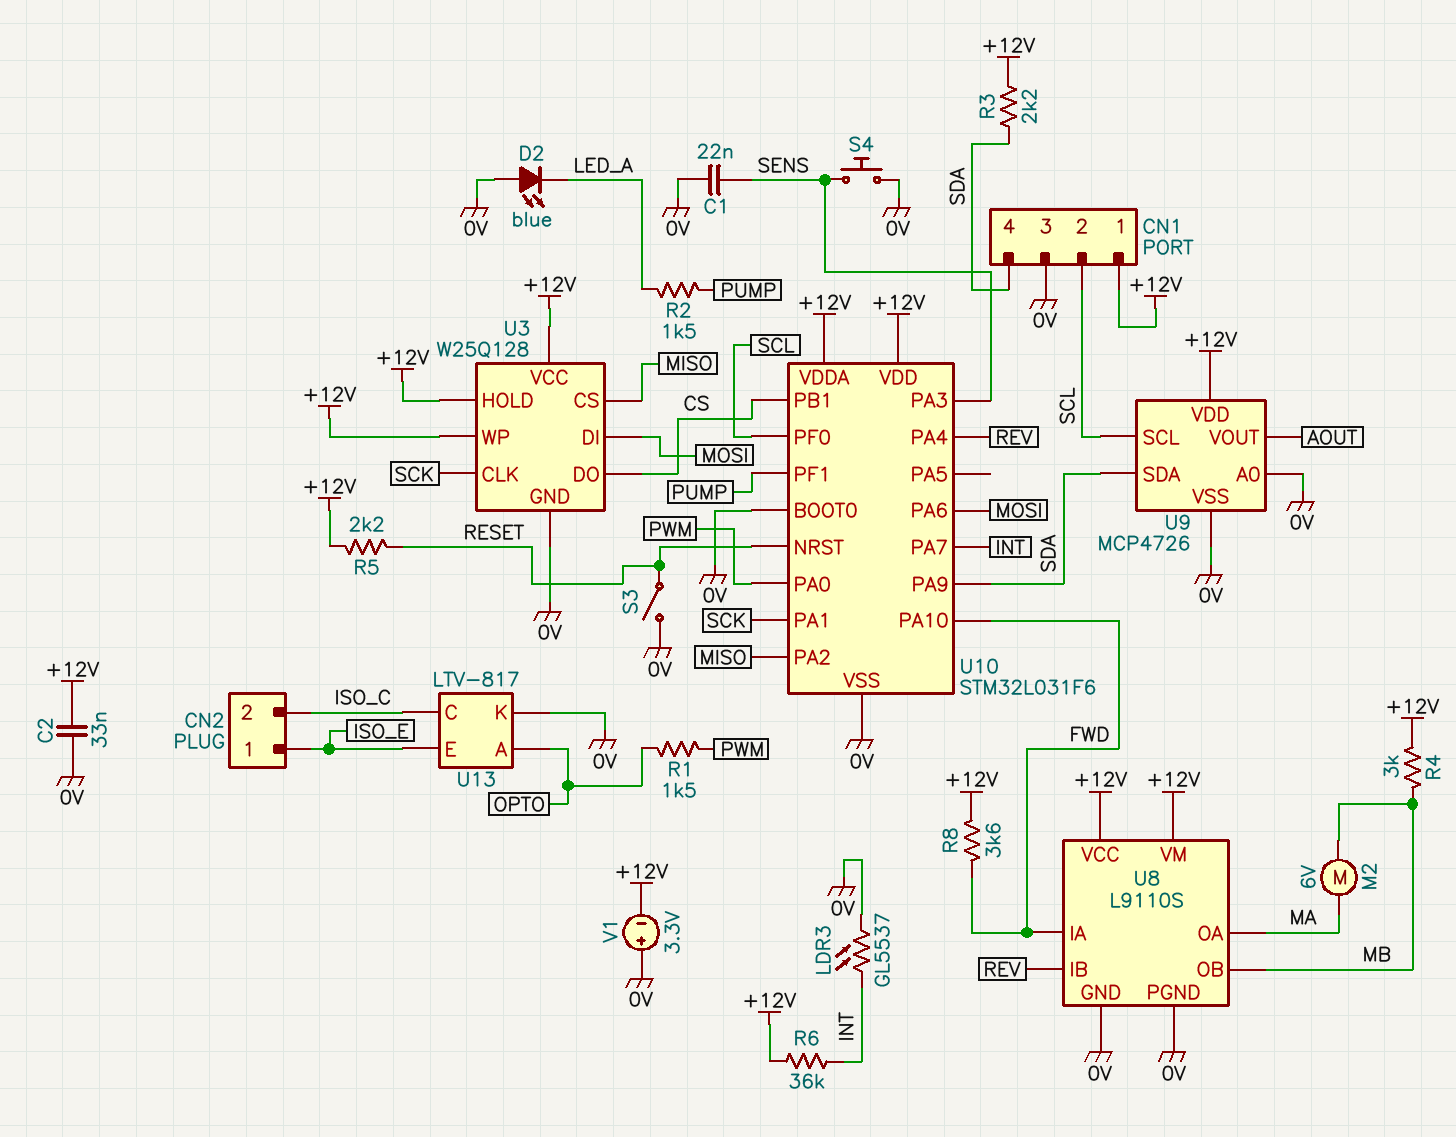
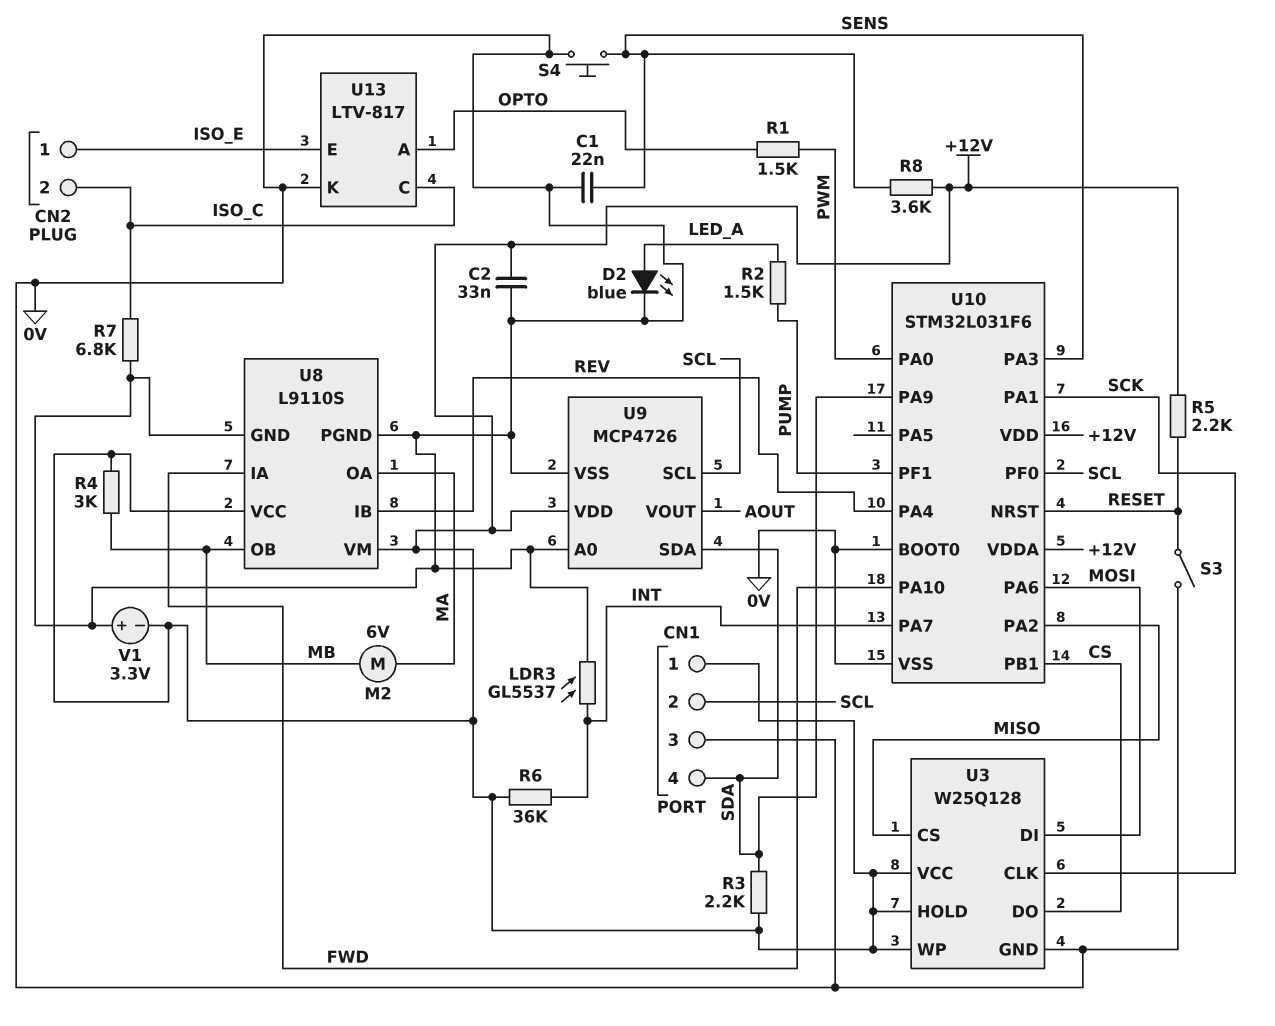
D2: LED blue (A 0V, K LED_A) -> LED blue (A LED_A, K 0V)
R7: none -> 6.8k (0V, ISO_C)
R8: 3.6k (+12V, FWD) -> 3.6k (+12V, SENS)

